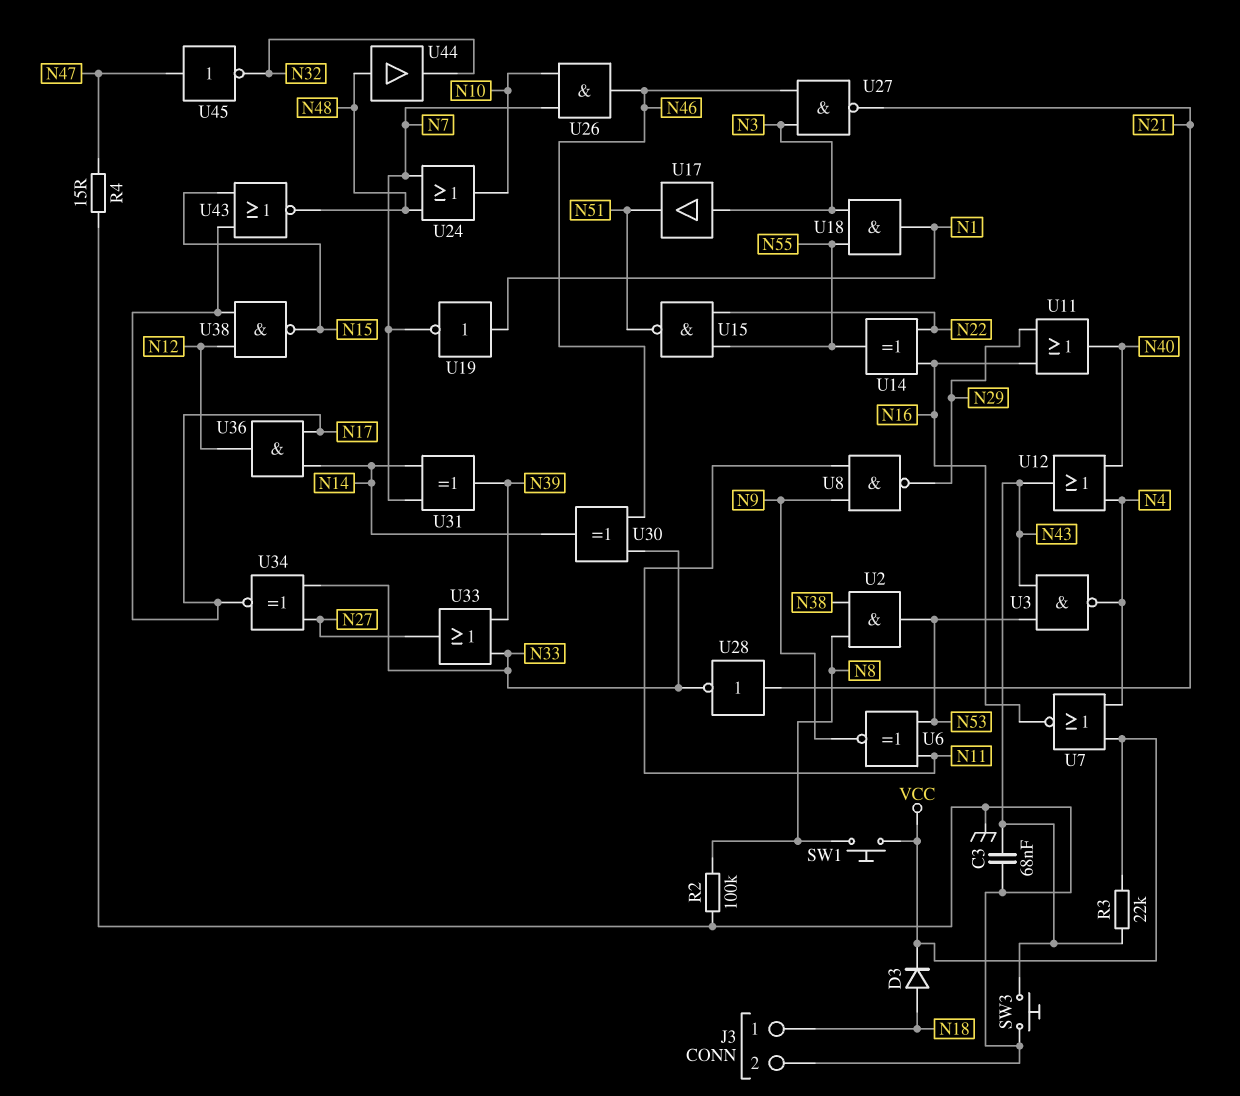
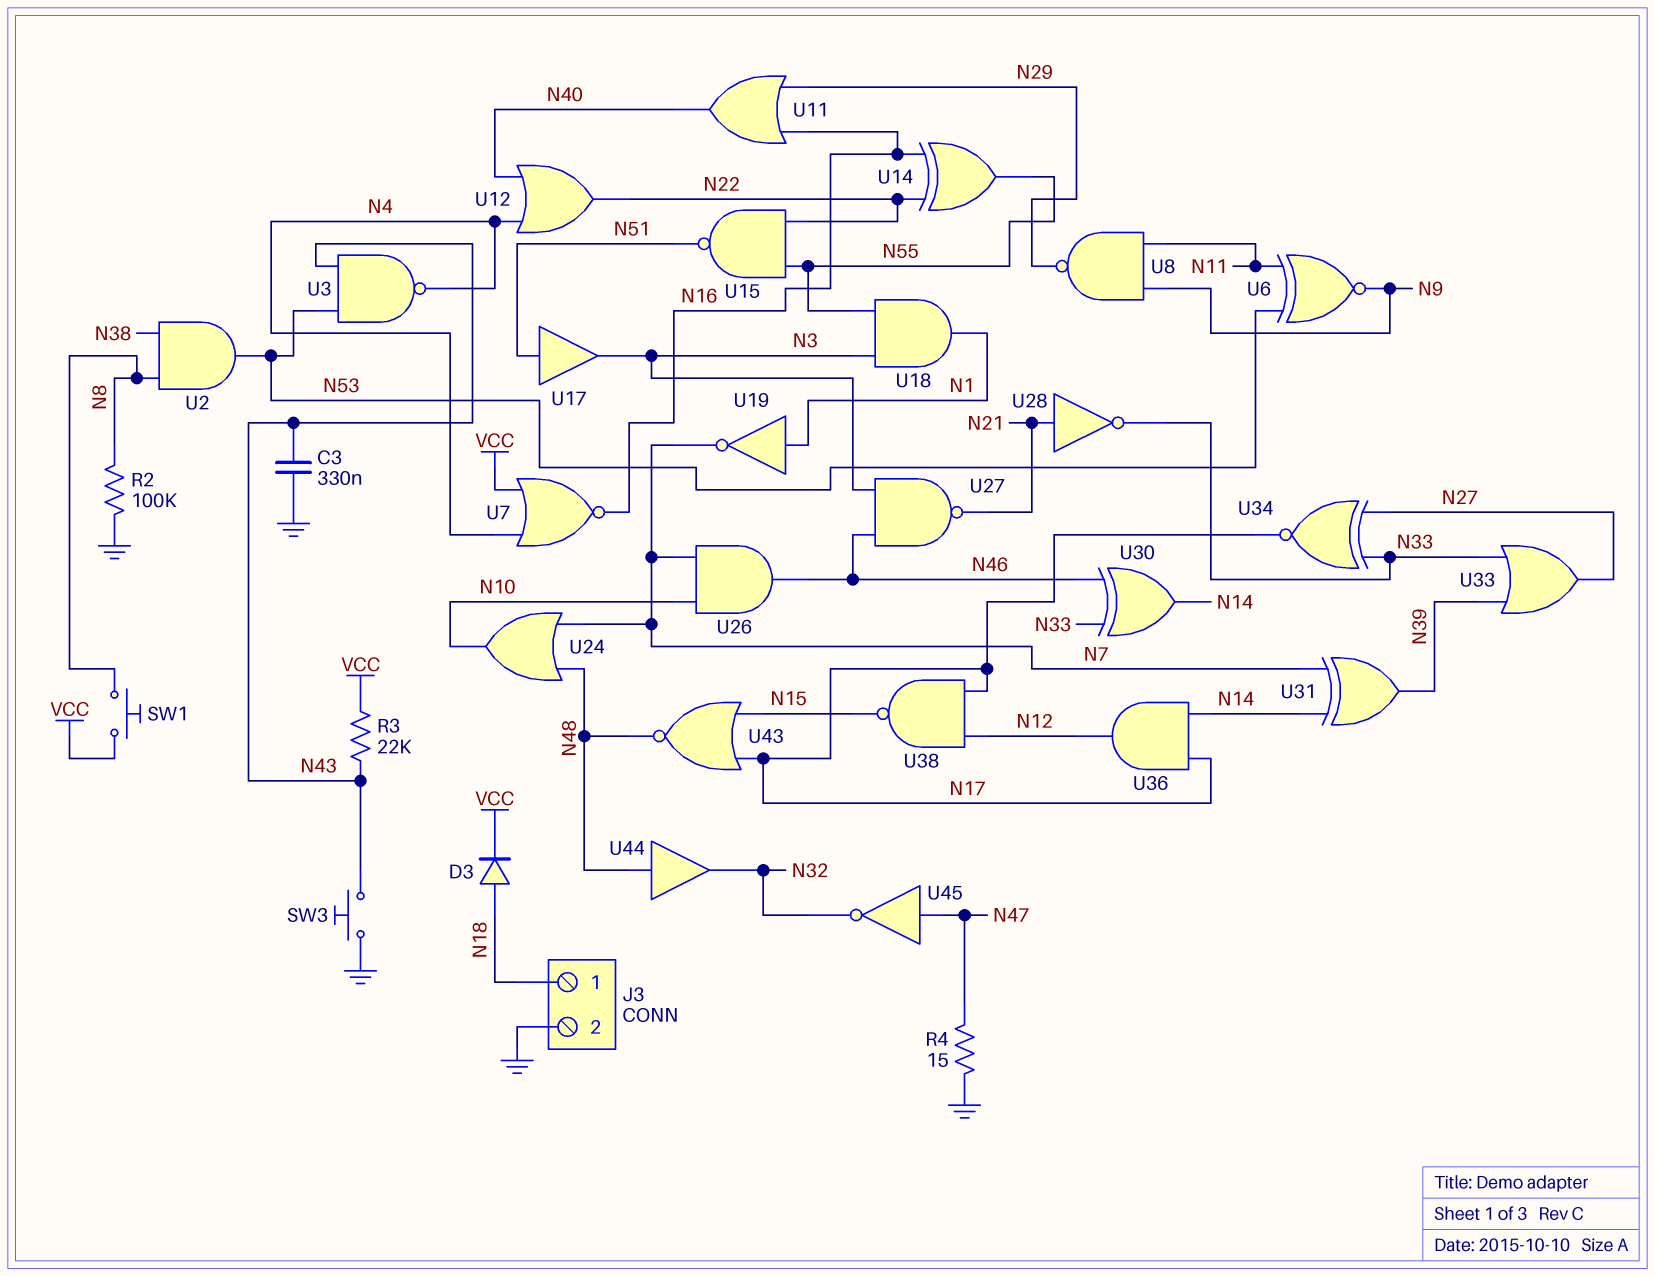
C3: 68nF (GND, N43) -> 330nF (GND, N43)
U12: OR (in N4, in N40, out N43) -> OR (in N4, in N40, out N22)
U17: buffer (in N3, out N51) -> buffer (in N51, out N3)

